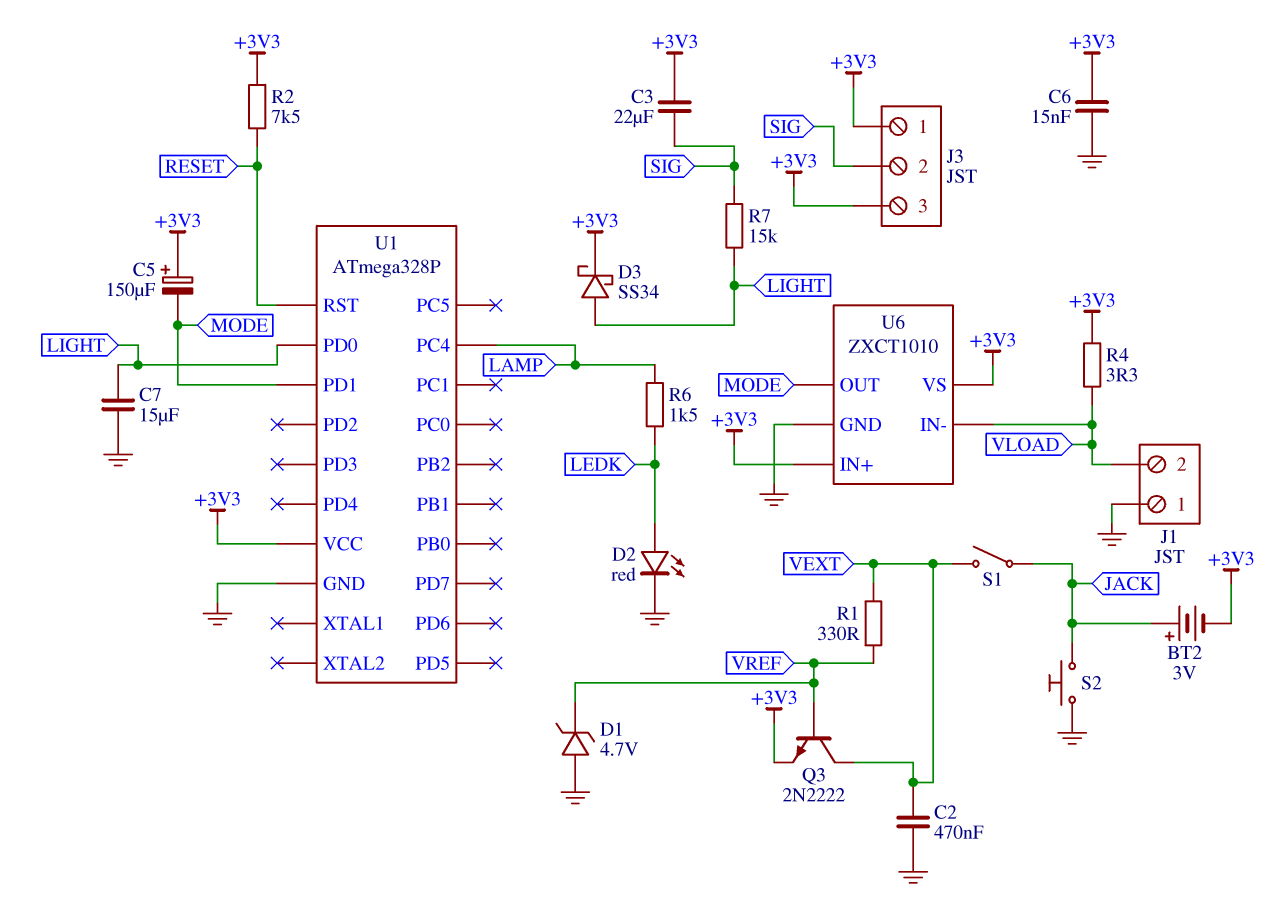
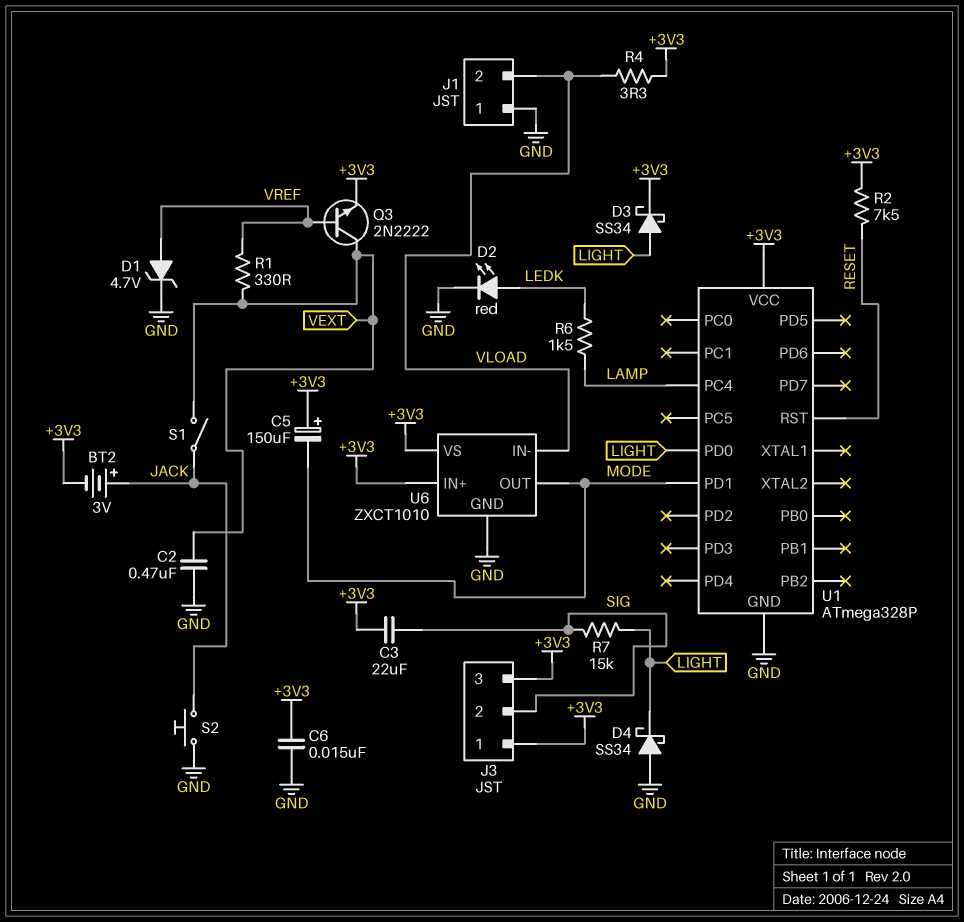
C7: 15uF (GND, LIGHT) -> none
D1: zener 4.7V (A GND, K VREF) -> zener 4.7V (A VREF, K GND)
D4: none -> schottky SS34 (A GND, K LIGHT)

